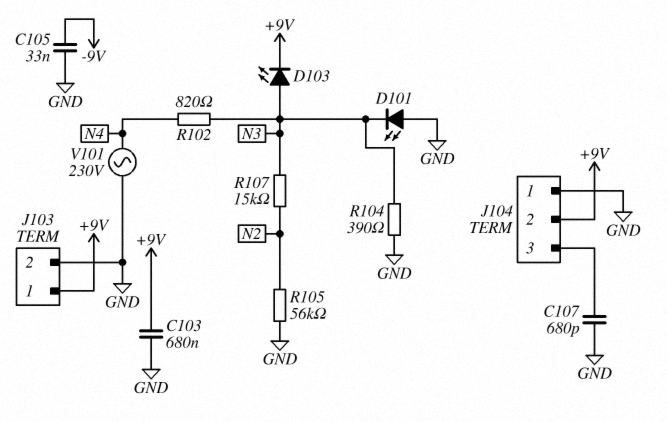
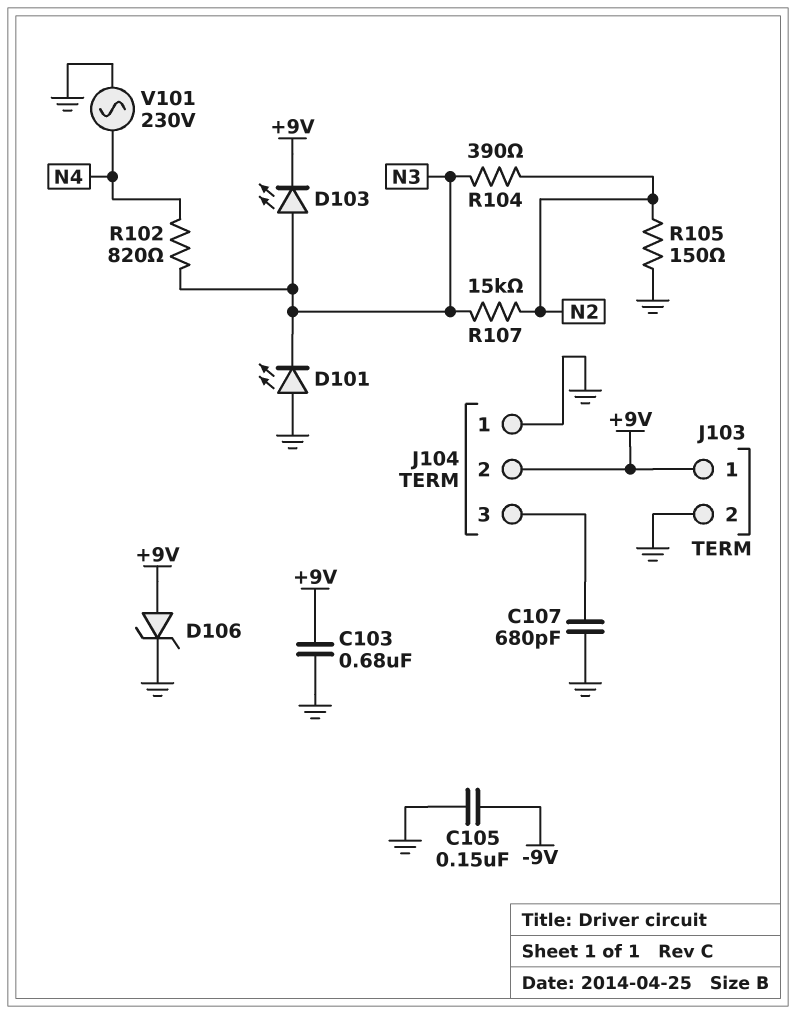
C105: 33nF (-9V, GND) -> 150nF (-9V, GND)
D106: none -> zener (A +9V, K GND)
R104: 390 (GND, N3) -> 390 (N2, N3)
R105: 56k (GND, N2) -> 150 (GND, N2)

